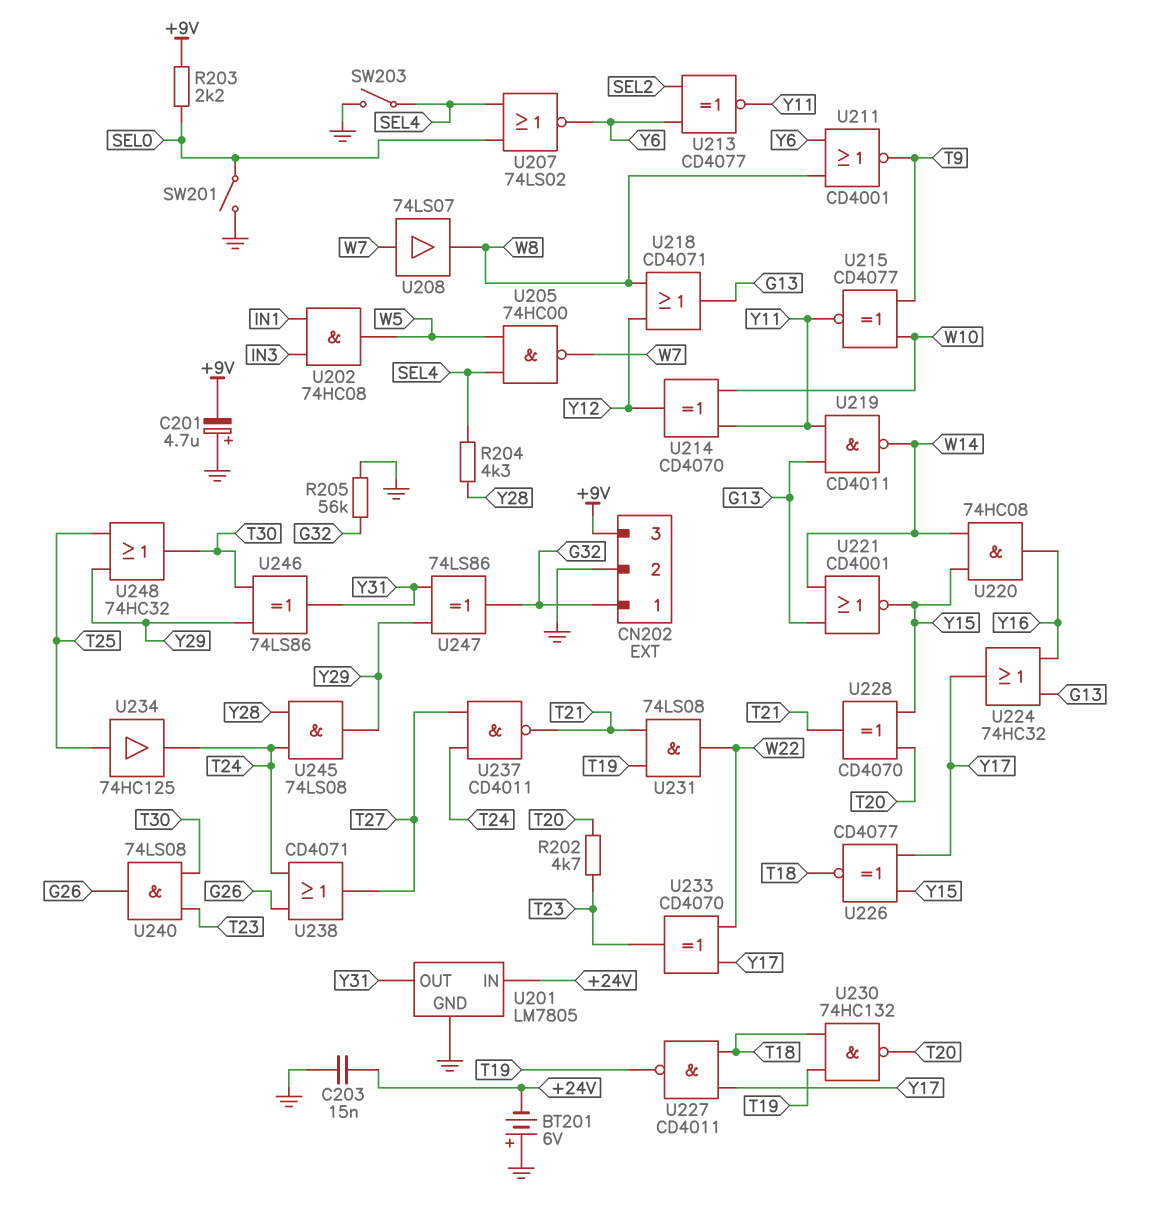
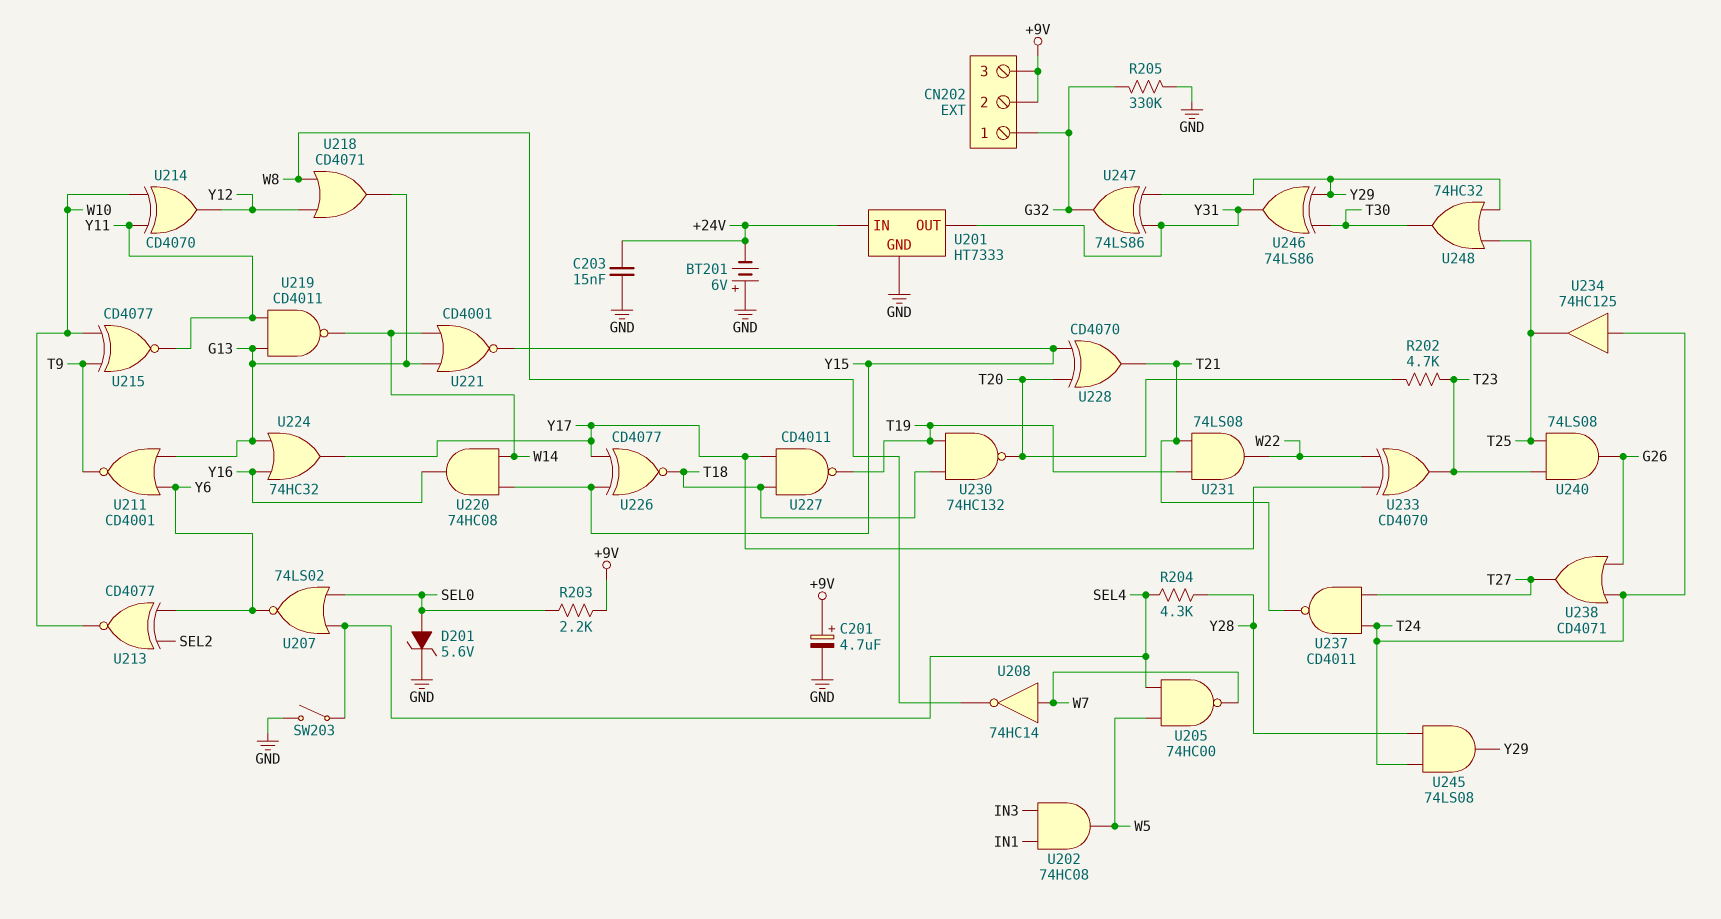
C201: 4.7uF (plus GND, minus +9V) -> 4.7uF (plus +9V, minus GND)
CN202 pin 2: GND -> +9V
D201: none -> zener 5.6V (A SEL0, K GND)
R205: 56k (G32, GND) -> 330k (G32, GND)
SW201: switch (GND, SEL0) -> none
U201: LM7805 -> HT7333
U208: buffer 74LS07 (in W7, out W8) -> NOT 74HC14 (in W7, out W8)
U211: NOR CD4001 (in W8, in Y6, out T9) -> NOR CD4001 (in G13, in Y6, out T9)
U213: XNOR CD4077 (in SEL2, in Y6, out Y11) -> XNOR CD4077 (in SEL2, in Y6, out W10)
U234: buffer 74HC125 (in T25, out T24) -> buffer 74HC125 (in T24, out T25)
U240: AND 74LS08 (in T23, in T30, out G26) -> AND 74LS08 (in T23, in T25, out G26)

